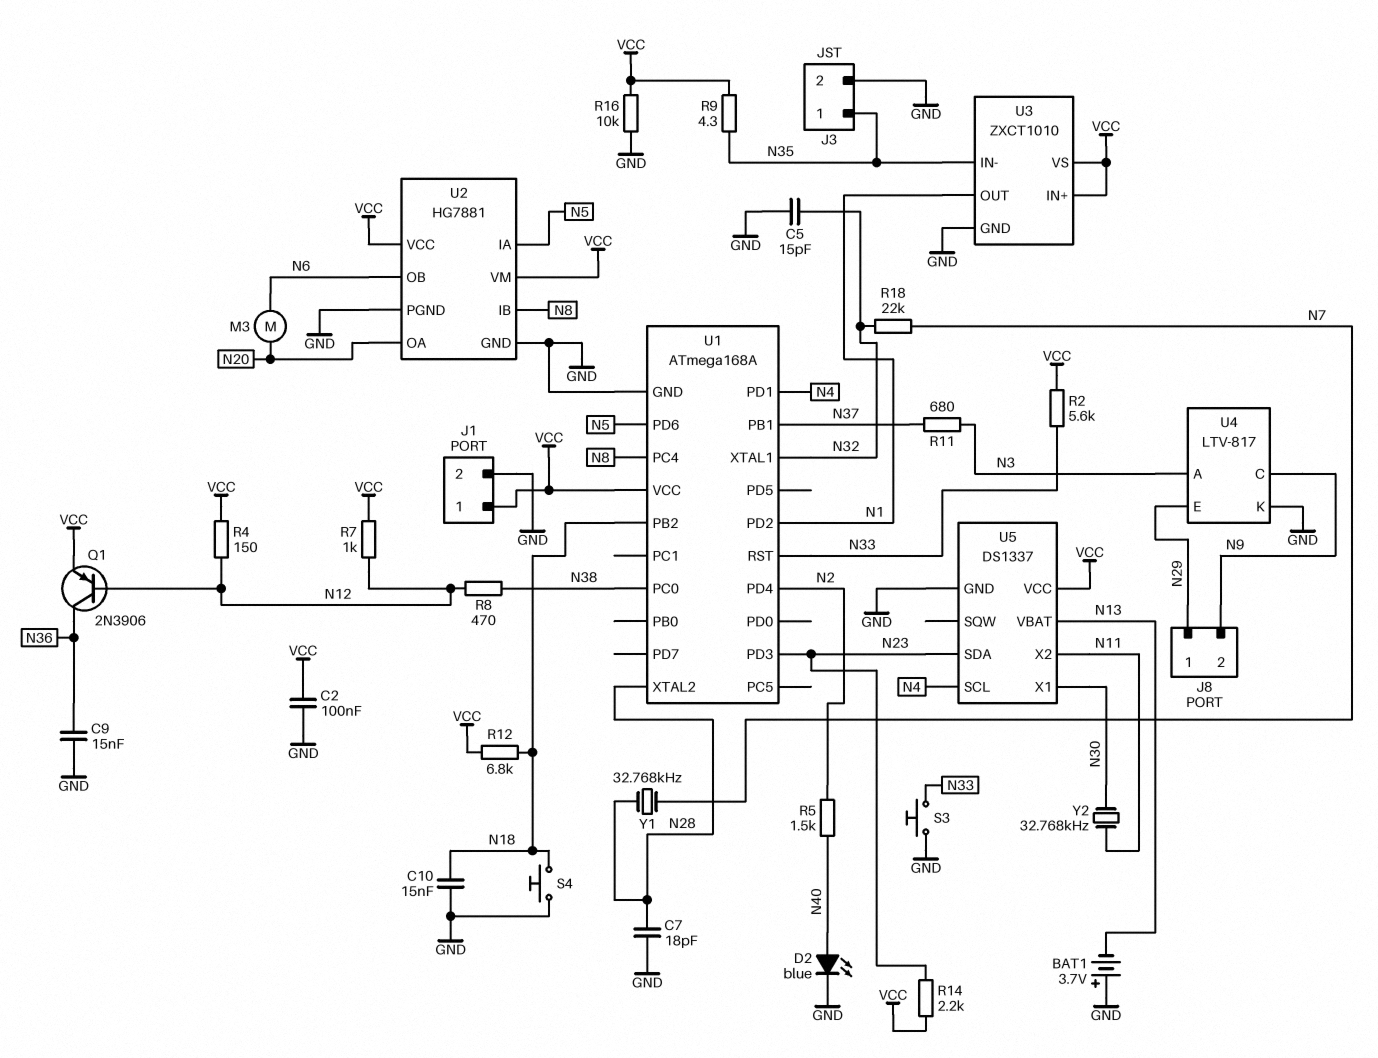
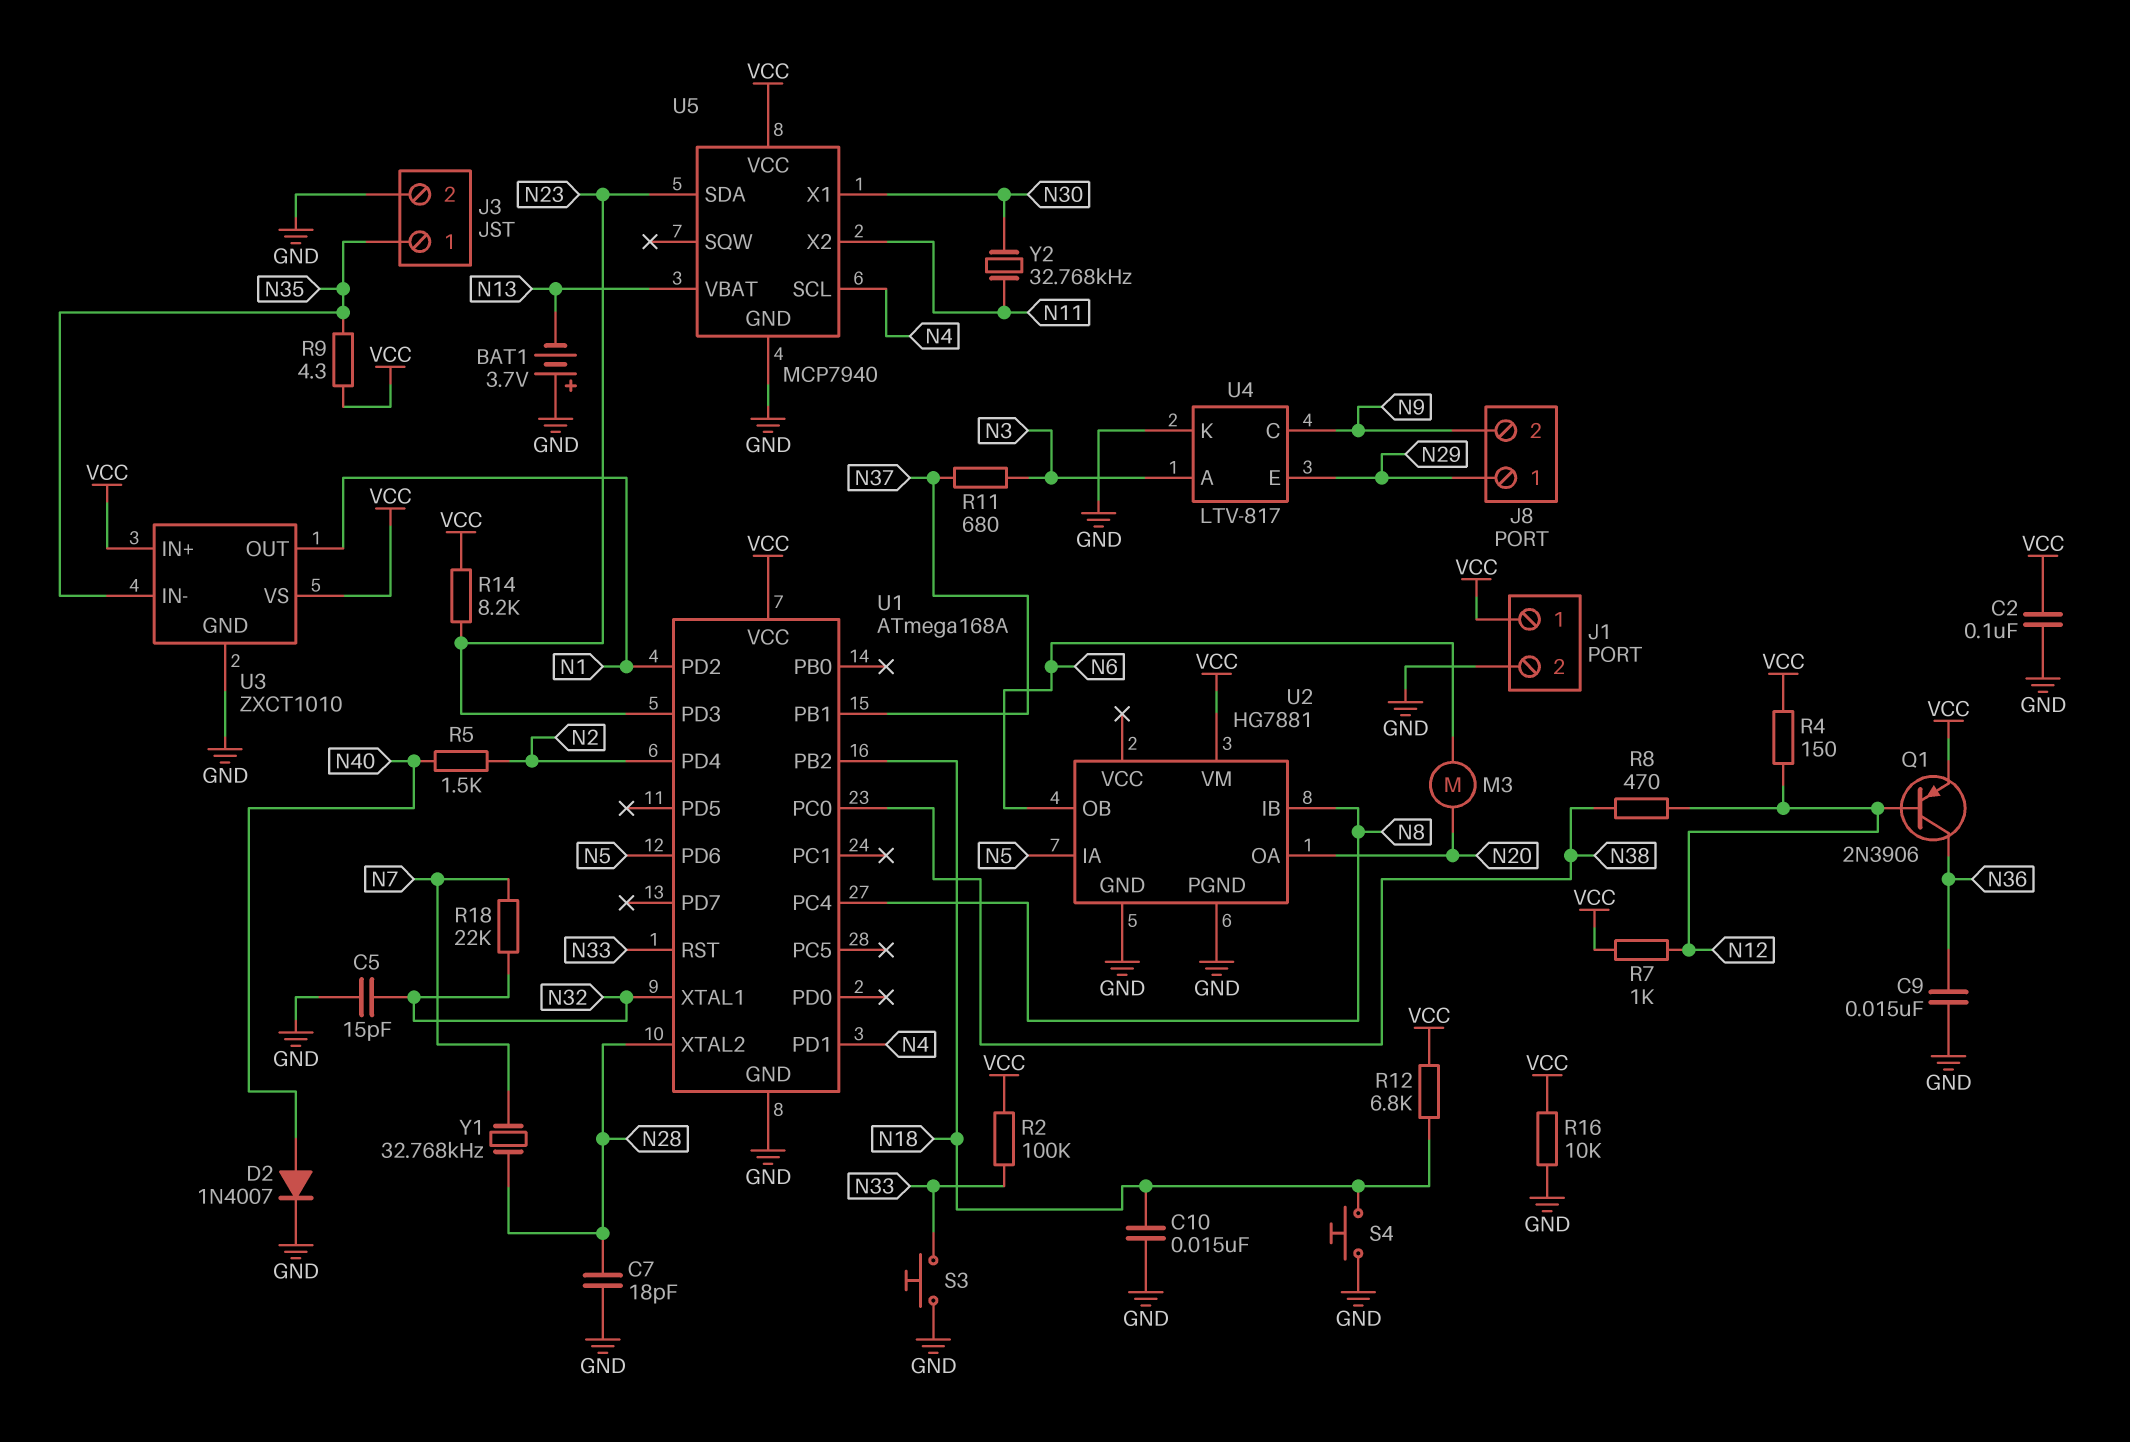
D2: LED blue (A N40, K GND) -> diode 1N4007 (A N40, K GND)
R2: 5.6k (N33, VCC) -> 100k (N33, VCC)
R14: 2.2k (N23, VCC) -> 8.2k (N23, VCC)
U2 pin VCC: VCC -> none
U5: DS1337 -> MCP7940

